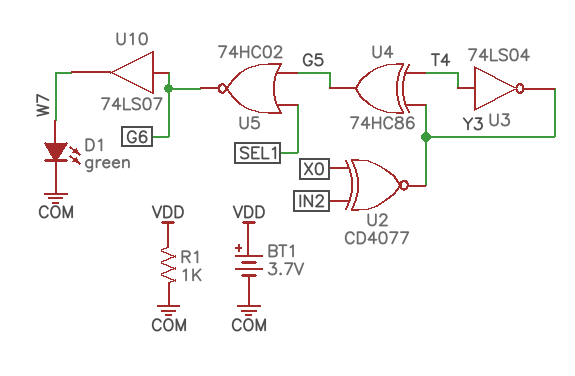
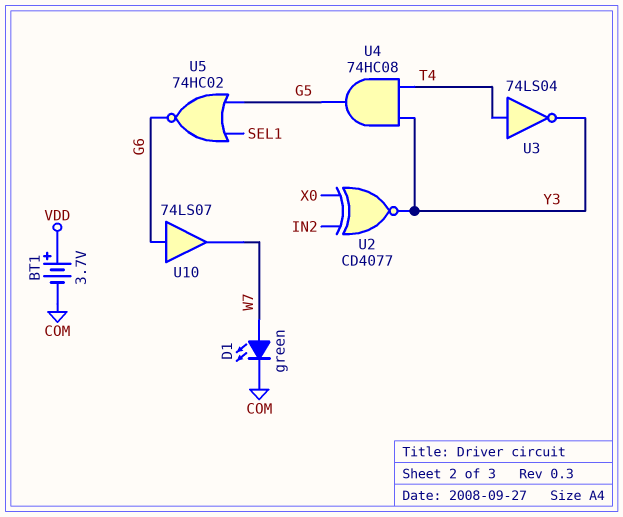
R1: 1k (COM, VDD) -> none
U4: XOR 74HC86 (in T4, in Y3, out G5) -> AND 74HC08 (in T4, in Y3, out G5)

